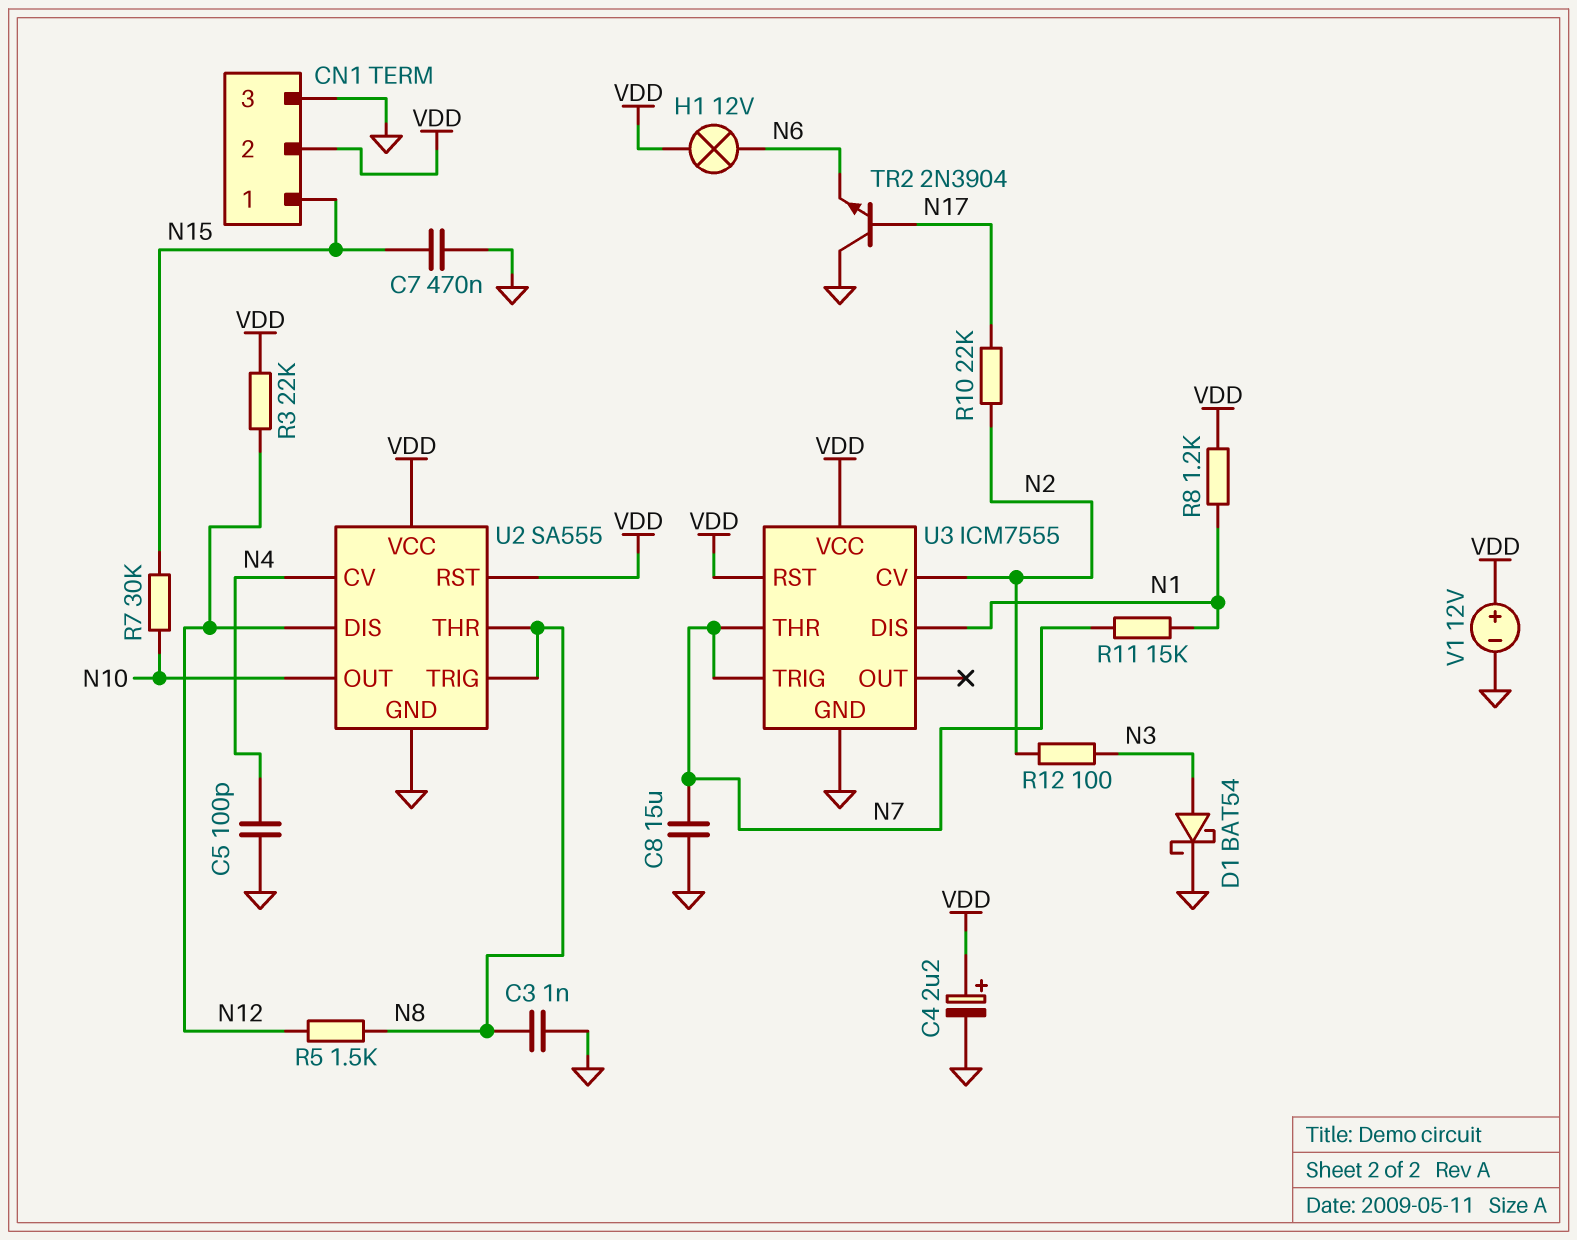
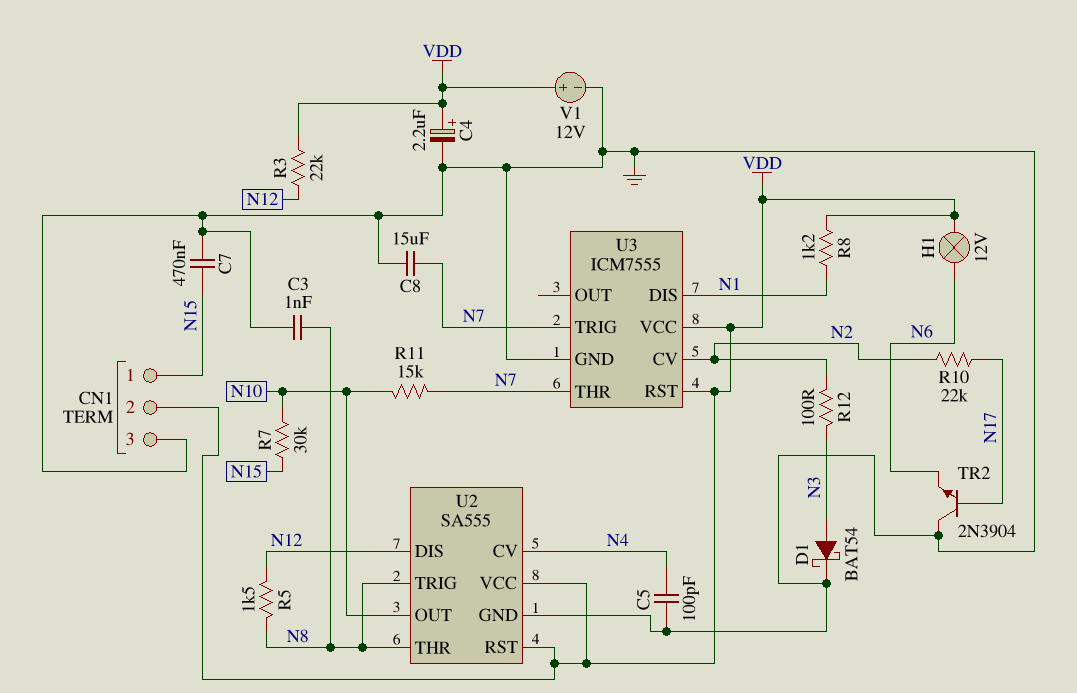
R11: 15k (N1, N7) -> 15k (N7, N10)

